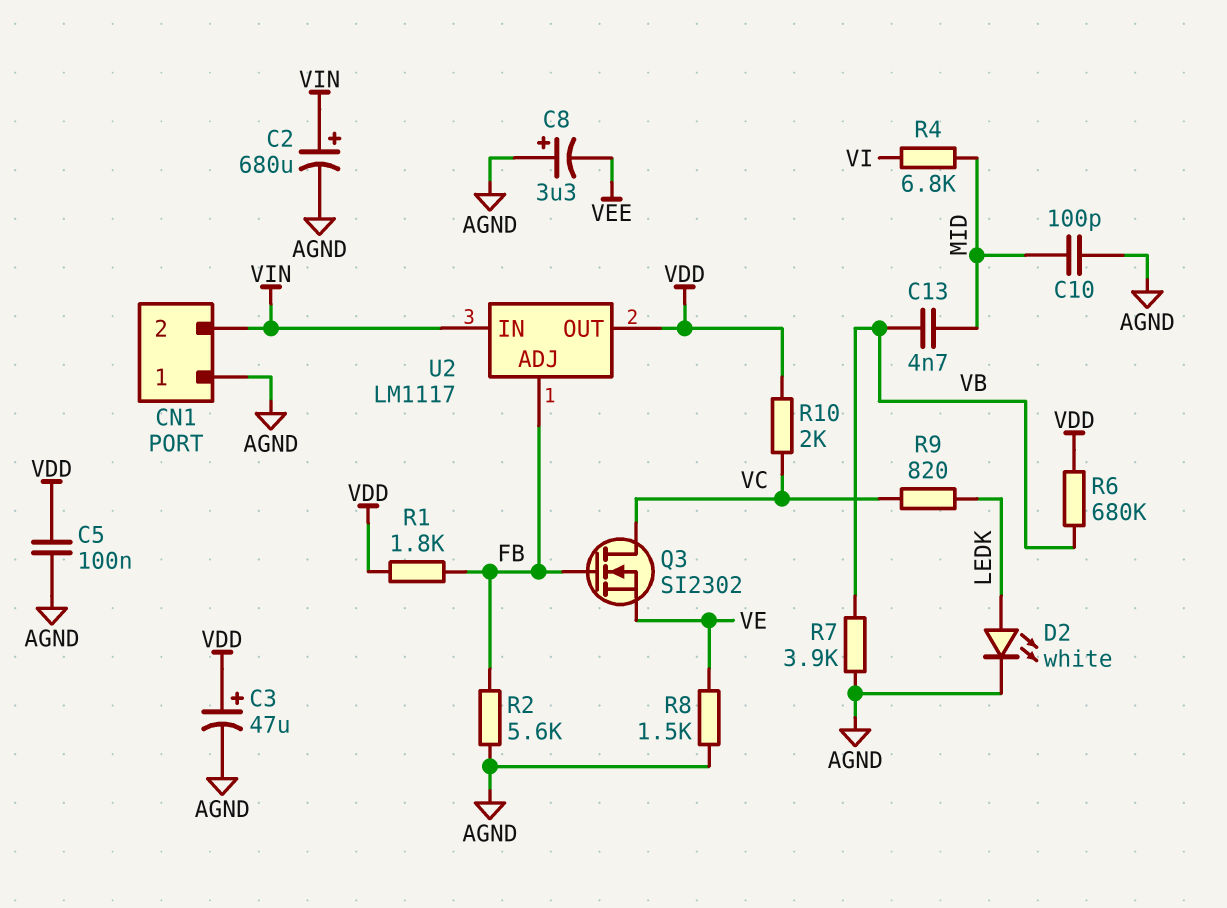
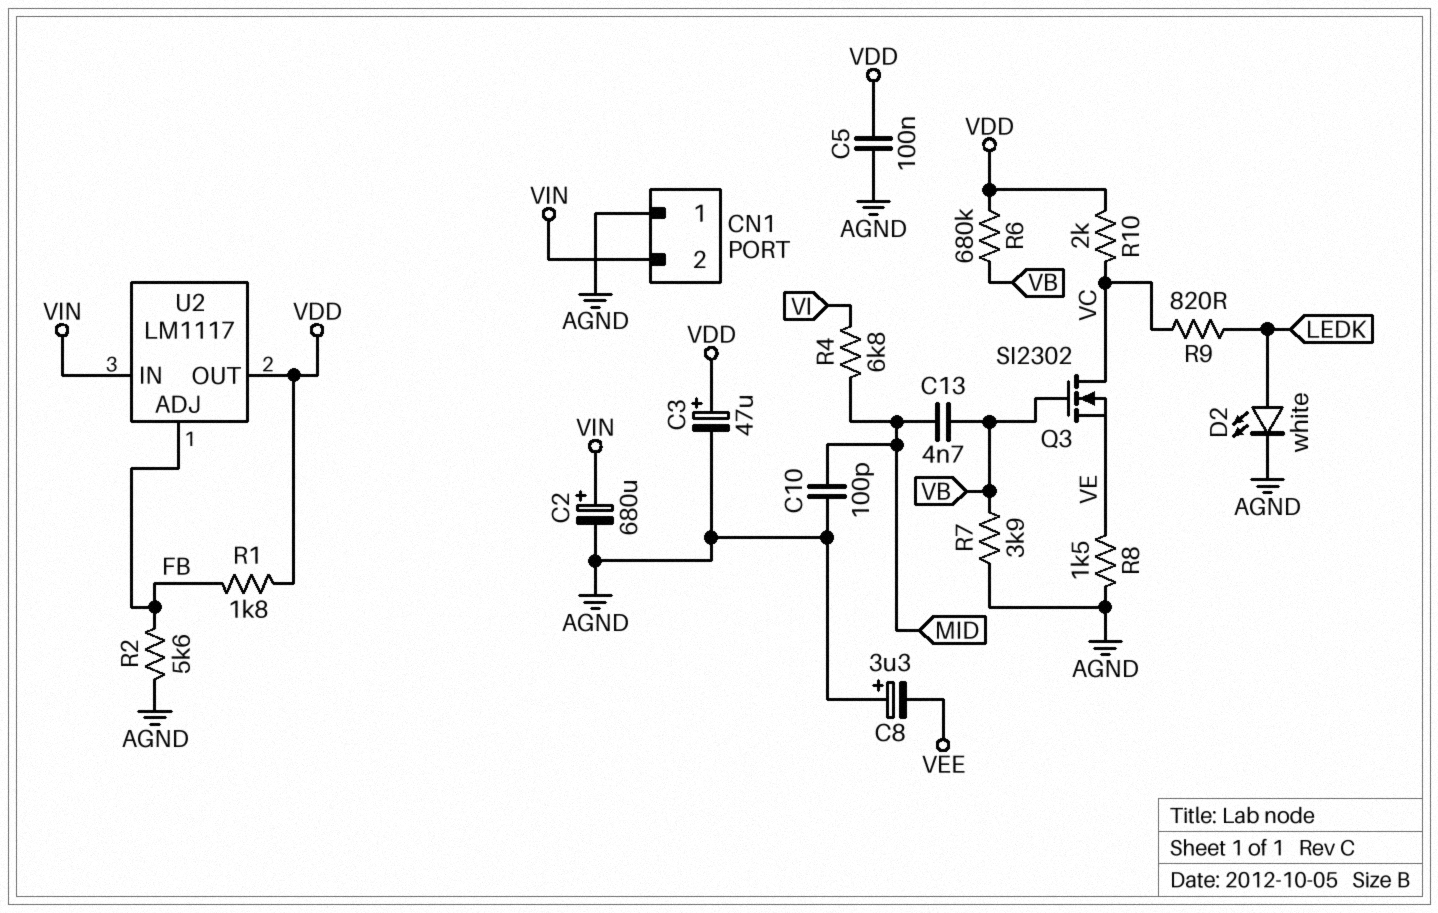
Q3: NMOS SI2302 (G FB, D VC, S VE) -> NMOS SI2302 (G VB, D VC, S VE)

